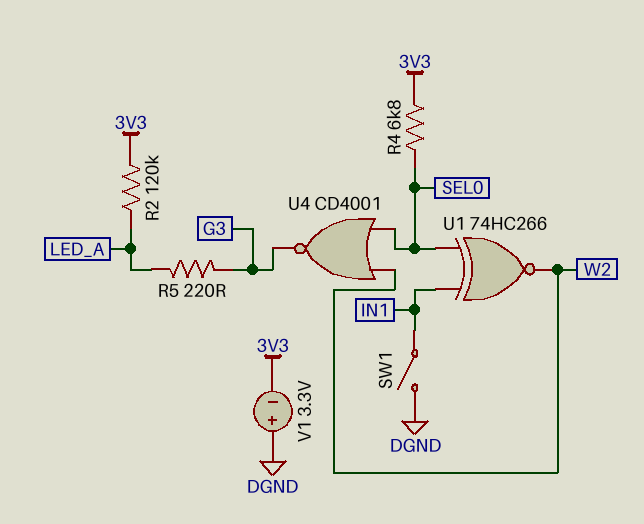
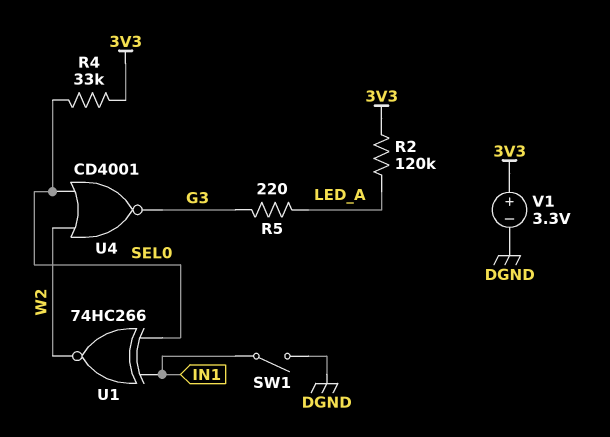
R4: 6.8k (3V3, SEL0) -> 33k (3V3, SEL0)
V1: 3.3V (plus DGND, minus 3V3) -> 3.3V (plus 3V3, minus DGND)

